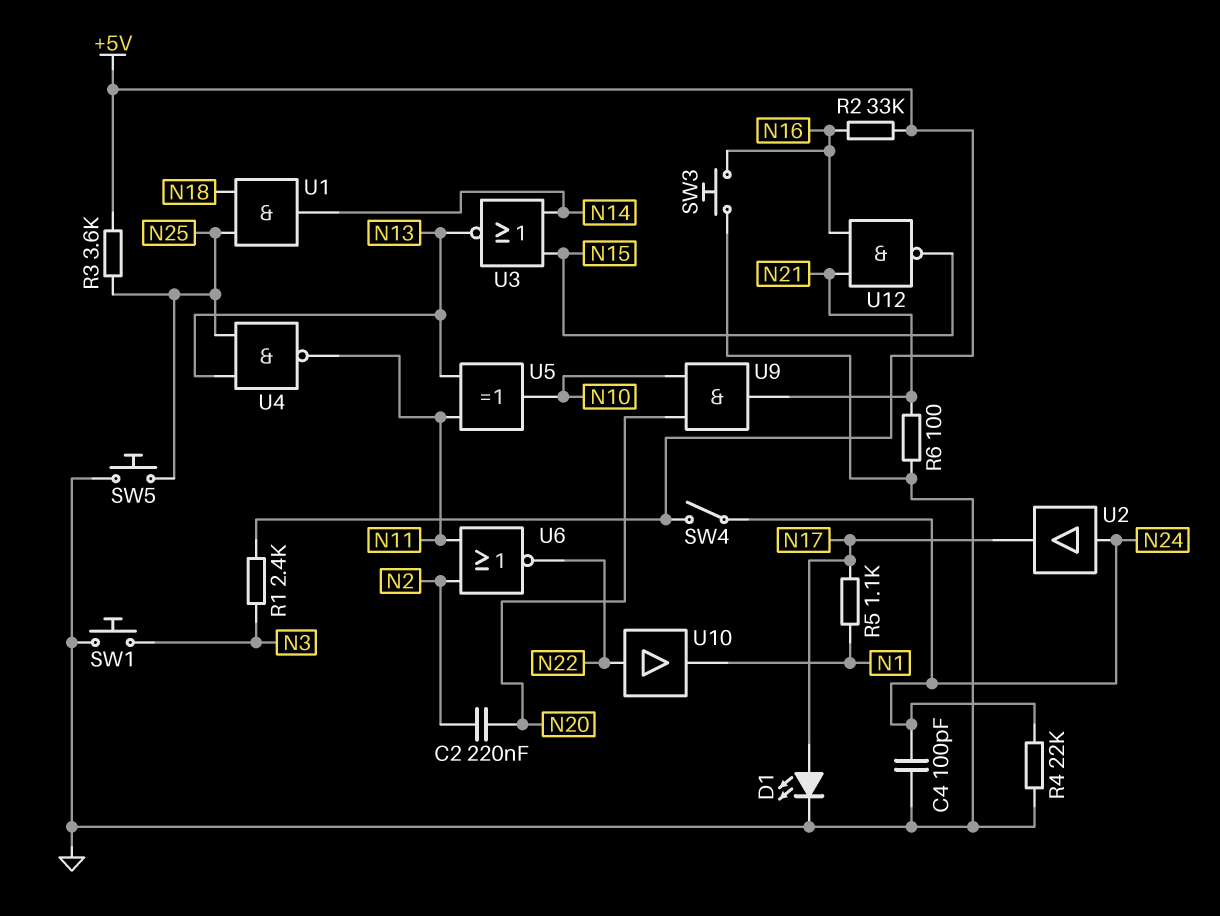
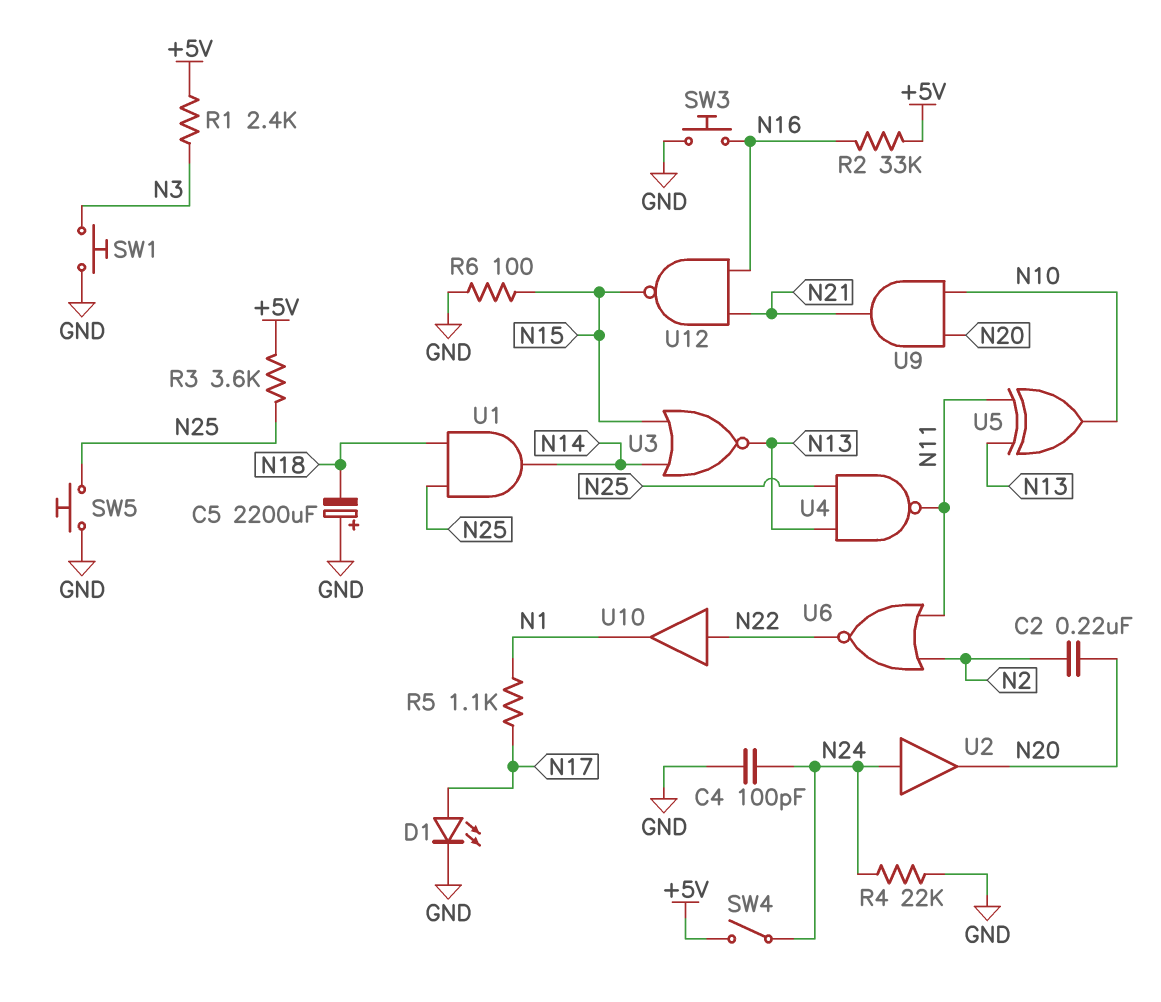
C5: none -> 2200uF (plus GND, minus N18)
R6: 100 (GND, N21) -> 100 (GND, N15)
U2: buffer (in N24, out N17) -> buffer (in N24, out N20)

